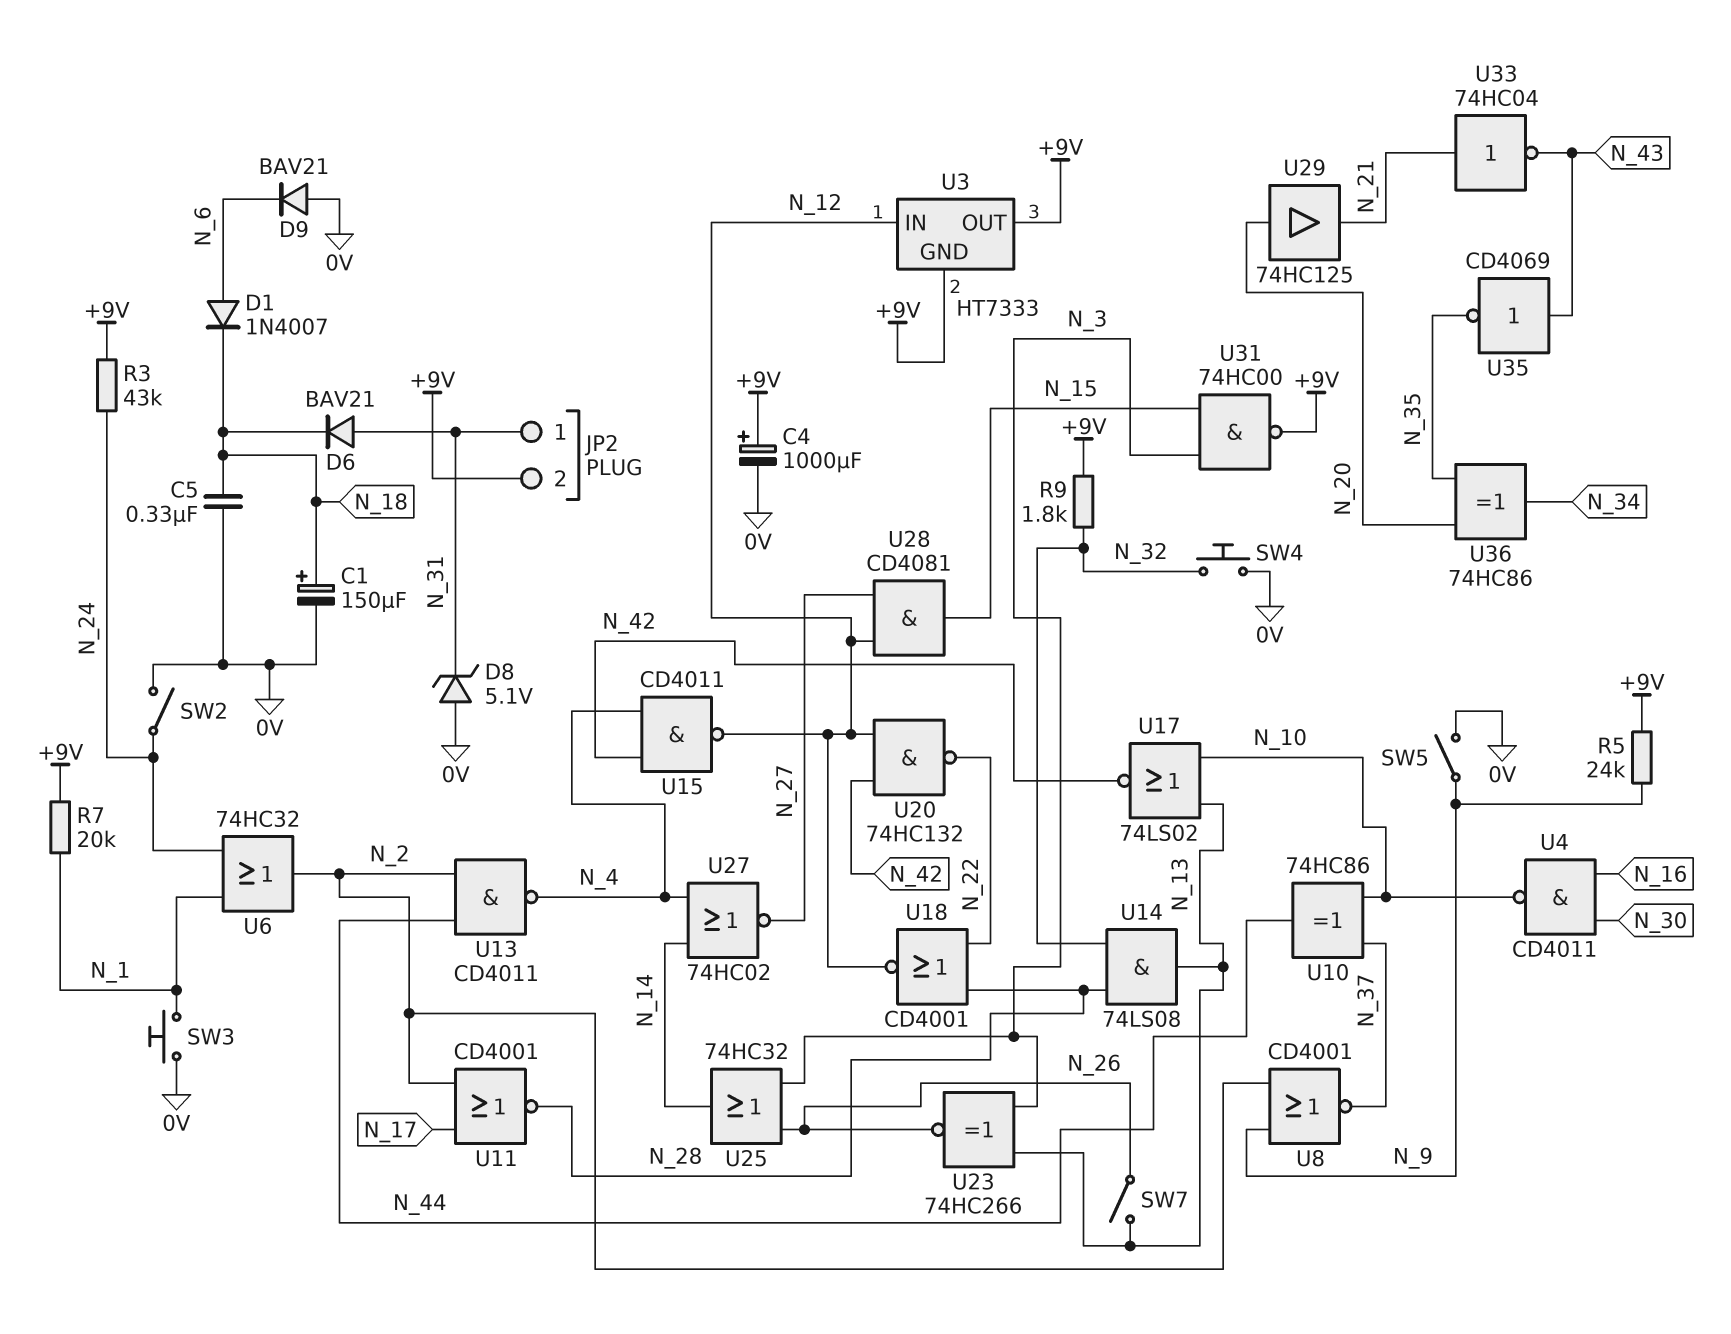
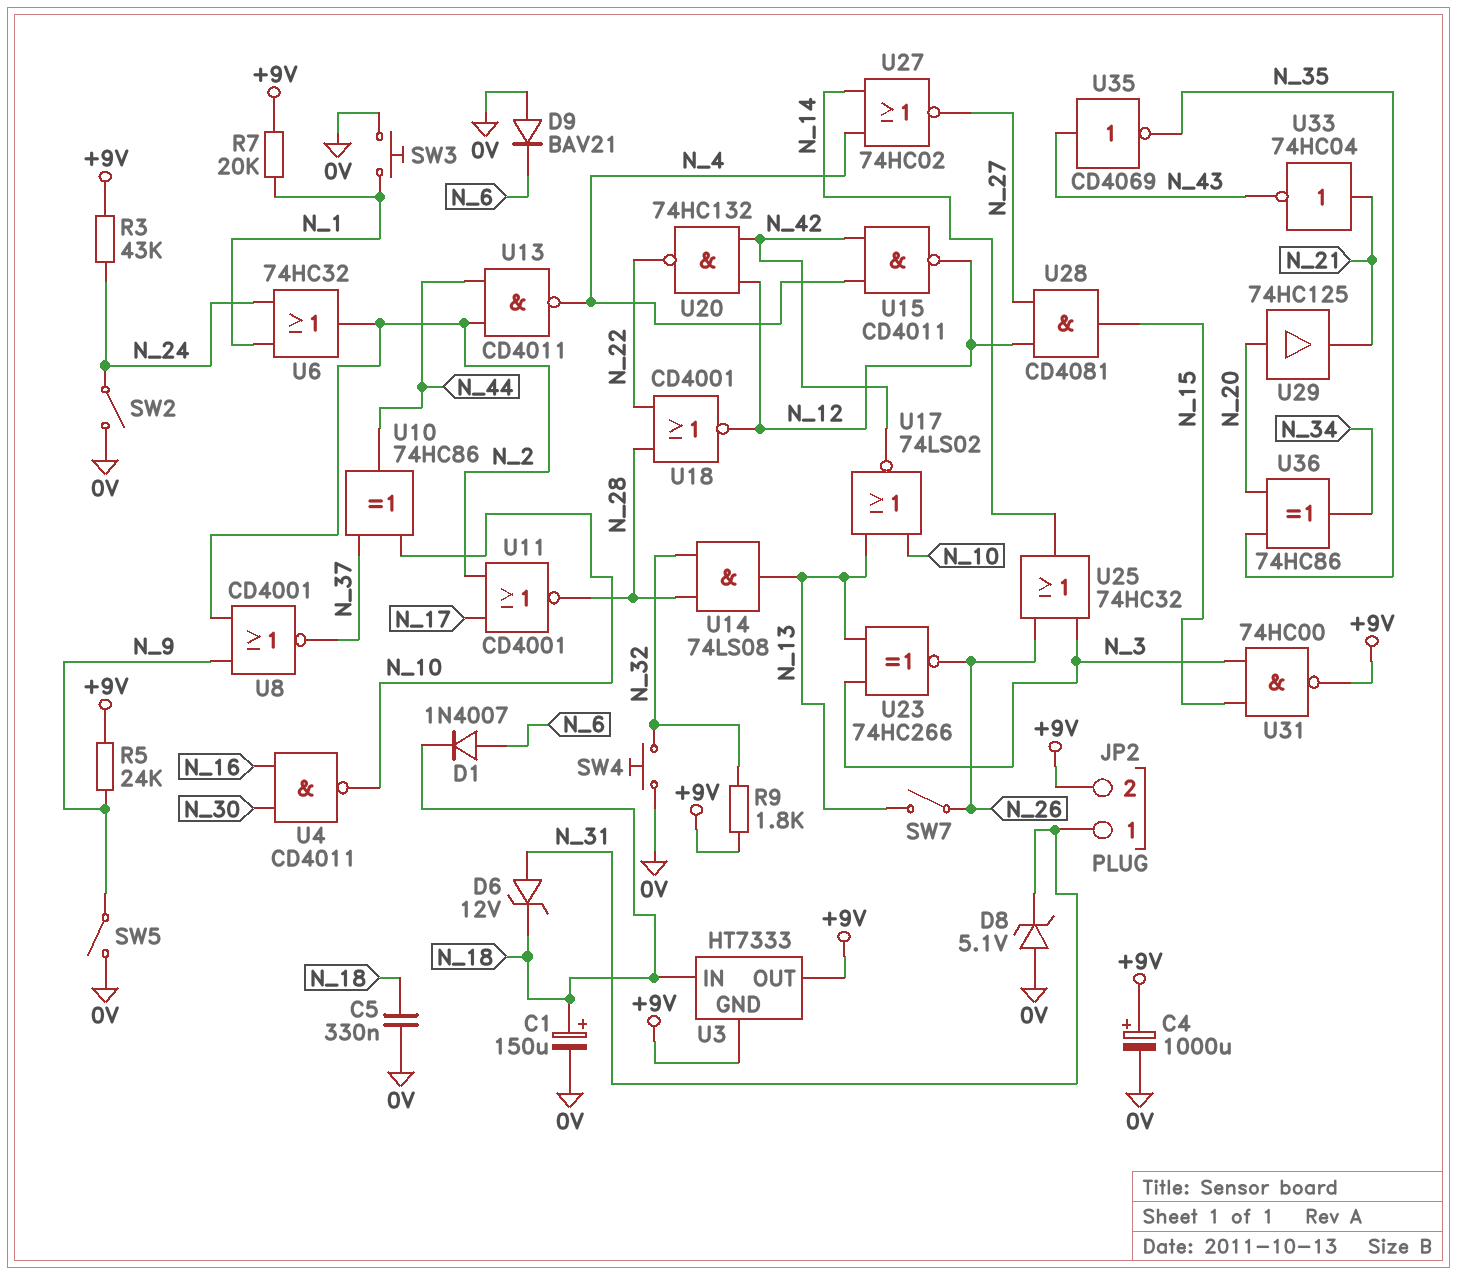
D6: diode BAV21 (A N_31, K N_18) -> zener 12V (A N_31, K N_18)
U3 pin IN: N_12 -> N_18

